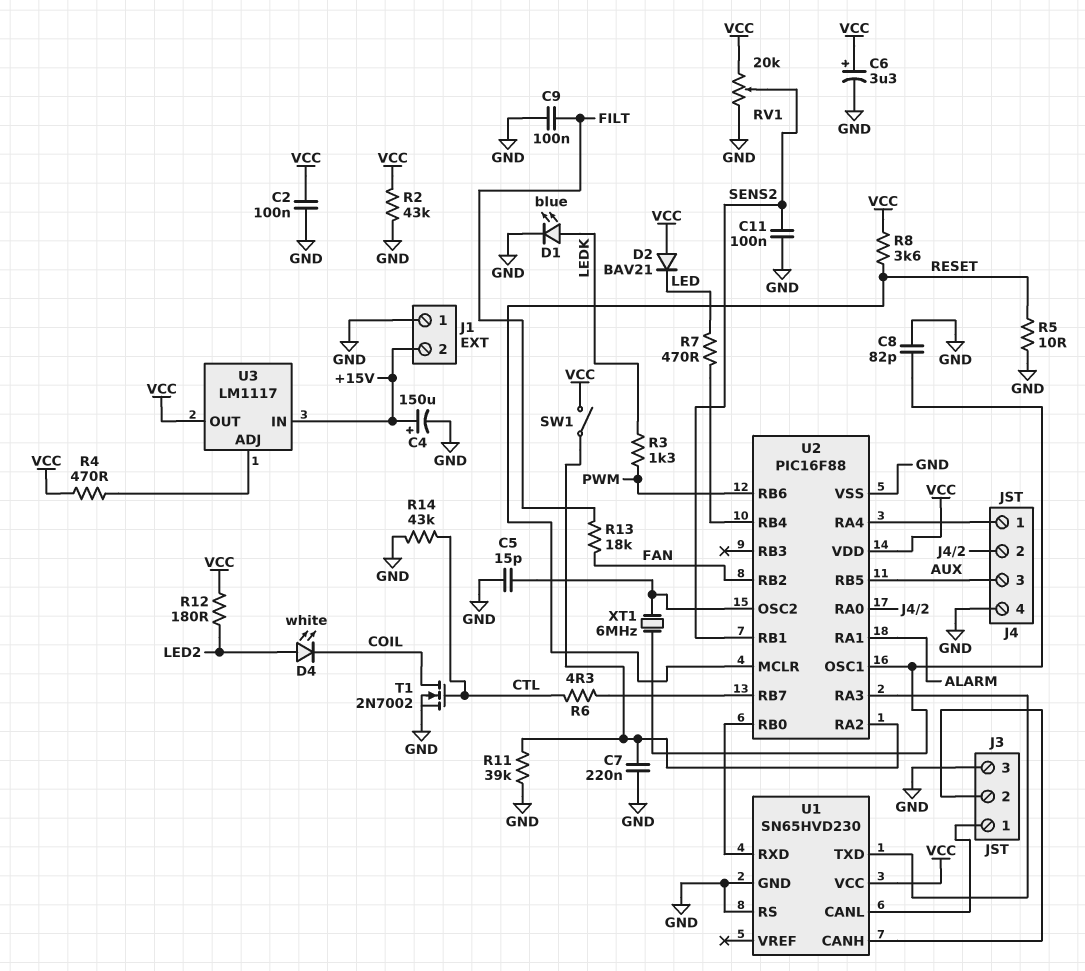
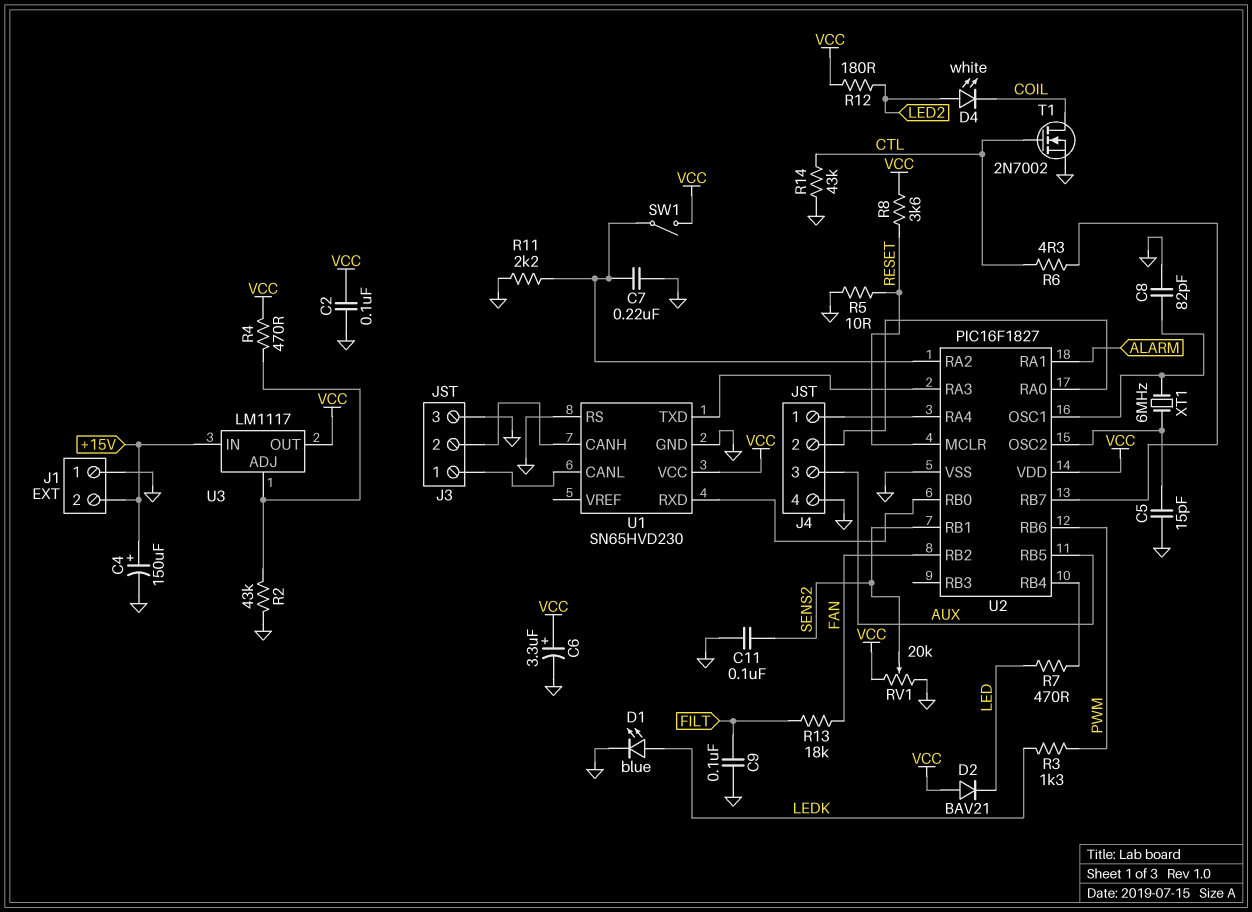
R2: 43k (GND, VCC) -> 43k (GND, U3/ADJ)
R11: 39k (GND, U2/RA2) -> 2.2k (GND, U2/RA2)
U2: PIC16F88 -> PIC16F1827

